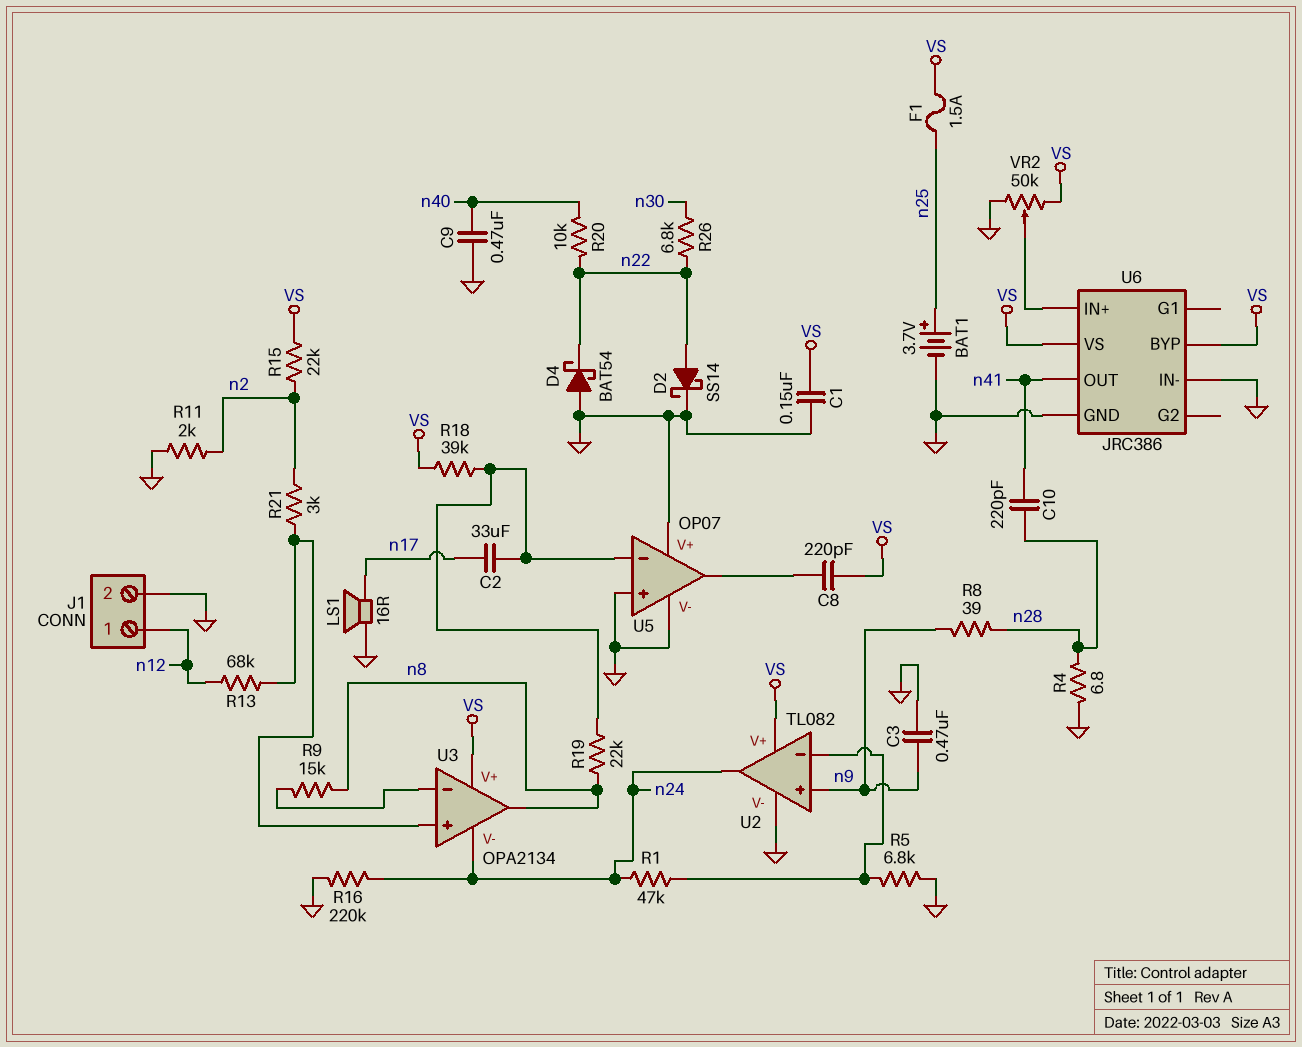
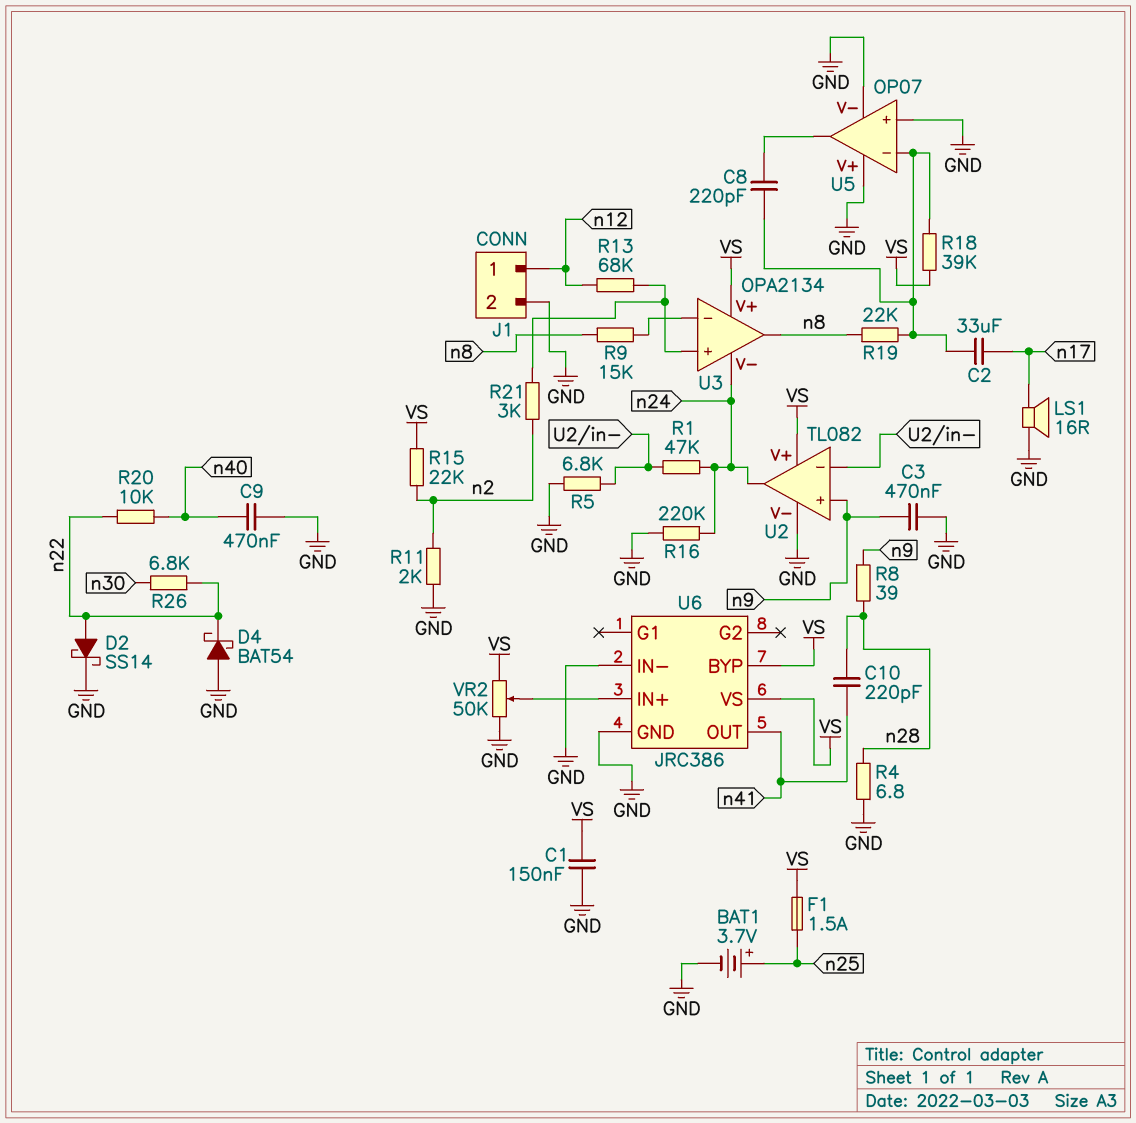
C8: 220pF (U5/out, VS) -> 220pF (U5/in-, U5/out)

